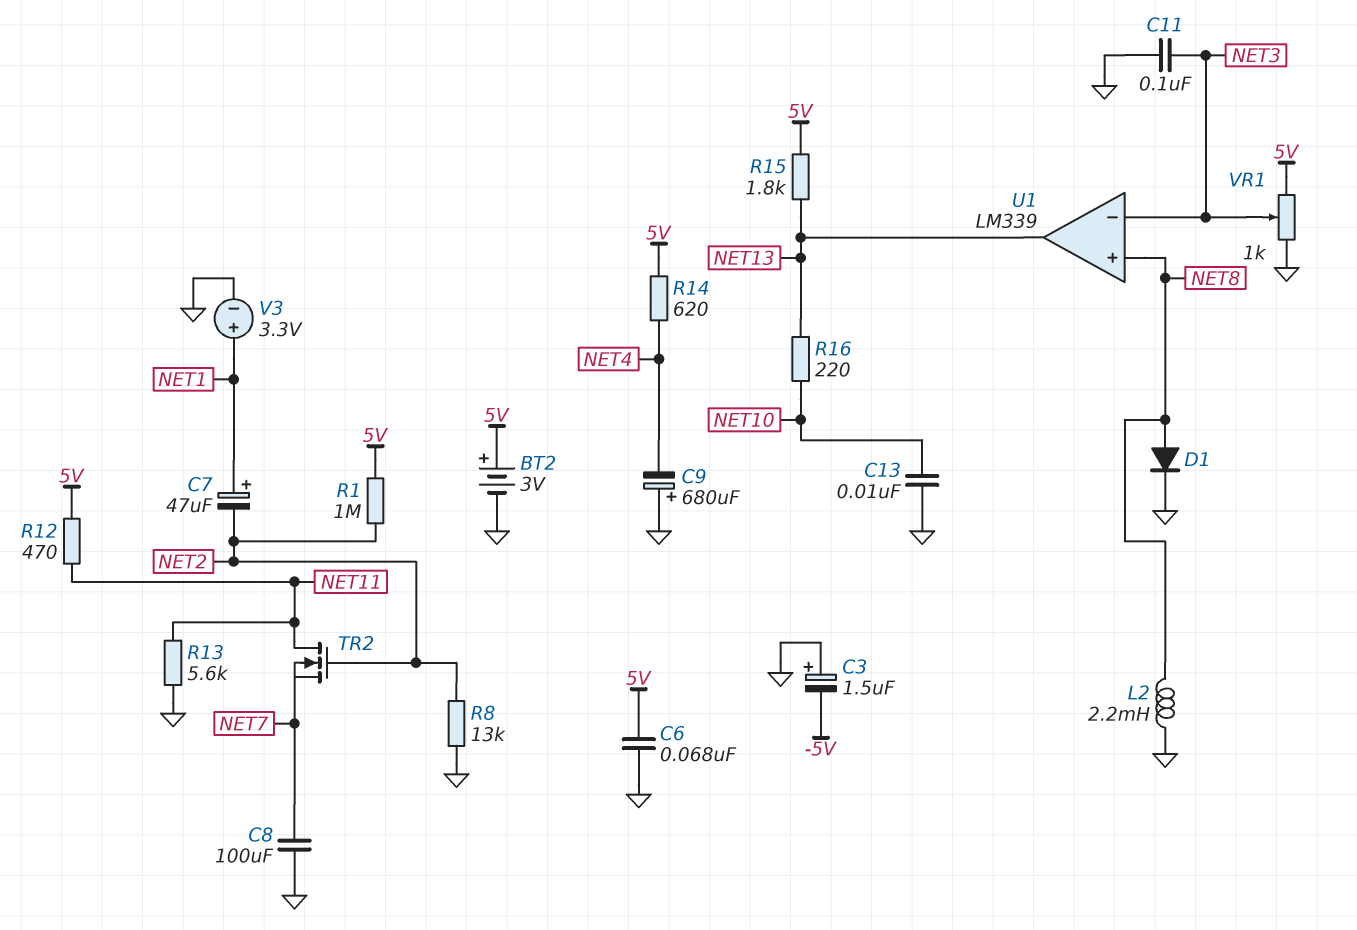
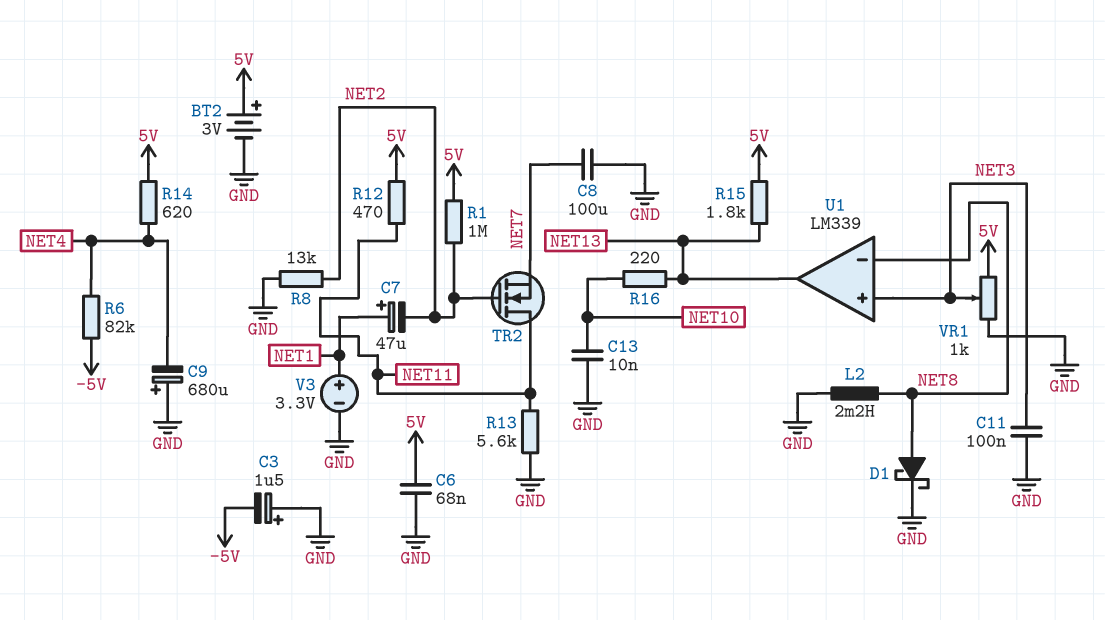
D1: diode (A NET8, K GND) -> schottky (A NET8, K GND)
R6: none -> 82k (-5V, NET4)
U1 pin in+: NET8 -> NET3
U1 pin in-: NET3 -> NET8

